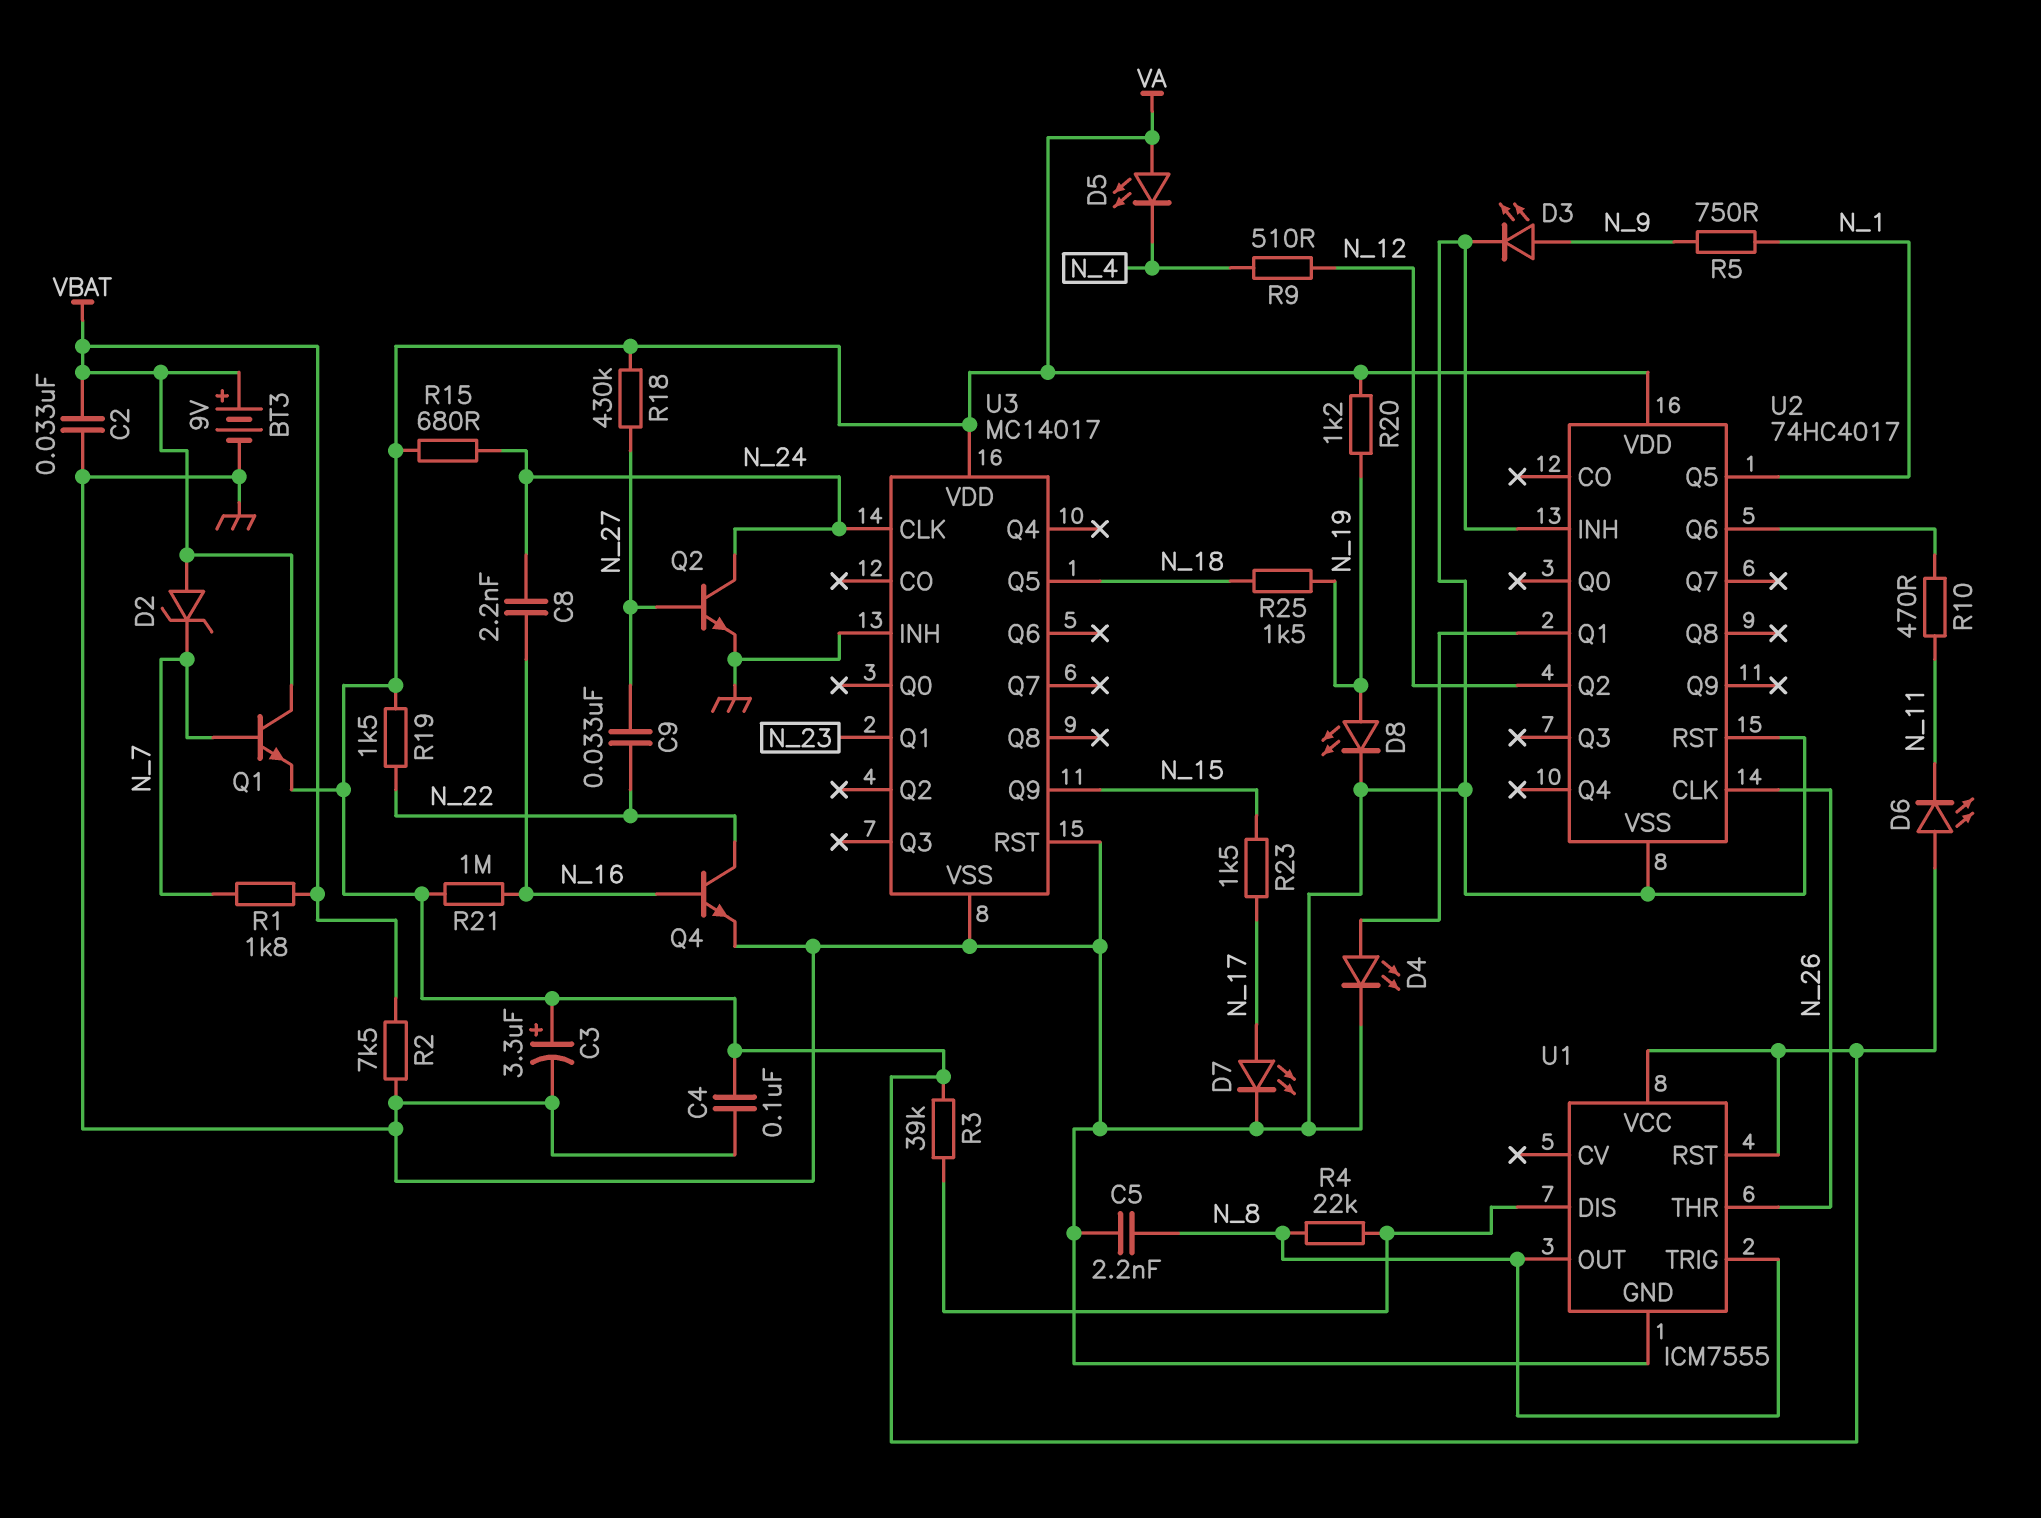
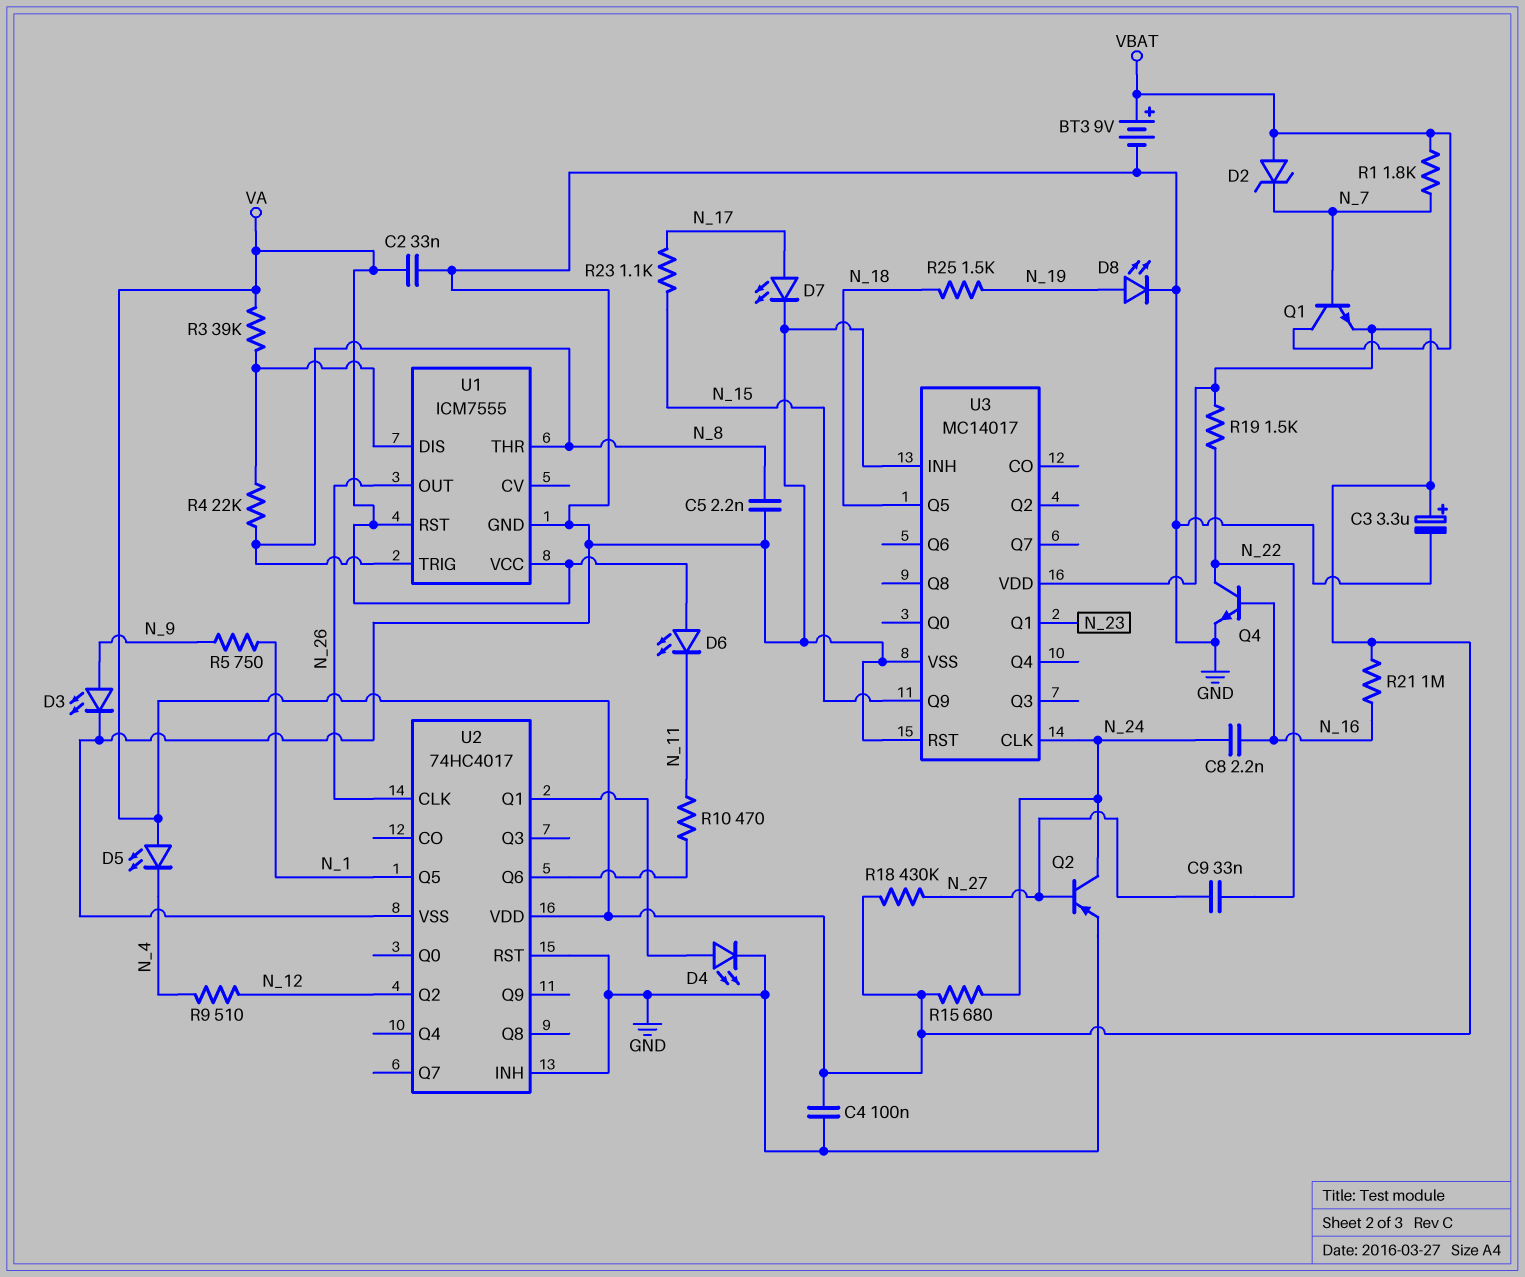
C2: 33nF (GND, VBAT) -> 33nF (GND, VA)
Q2: NPN (B N_27, C N_24, E GND) -> PNP (B N_27, C N_24, E GND)
R2: 7.5k (GND, VBAT) -> none
R20: 1.2k (N_19, VA) -> none
R23: 1.5k (N_15, N_17) -> 1.1k (N_15, N_17)
U1 pin OUT: N_8 -> N_26
U1 pin THR: N_26 -> N_8

